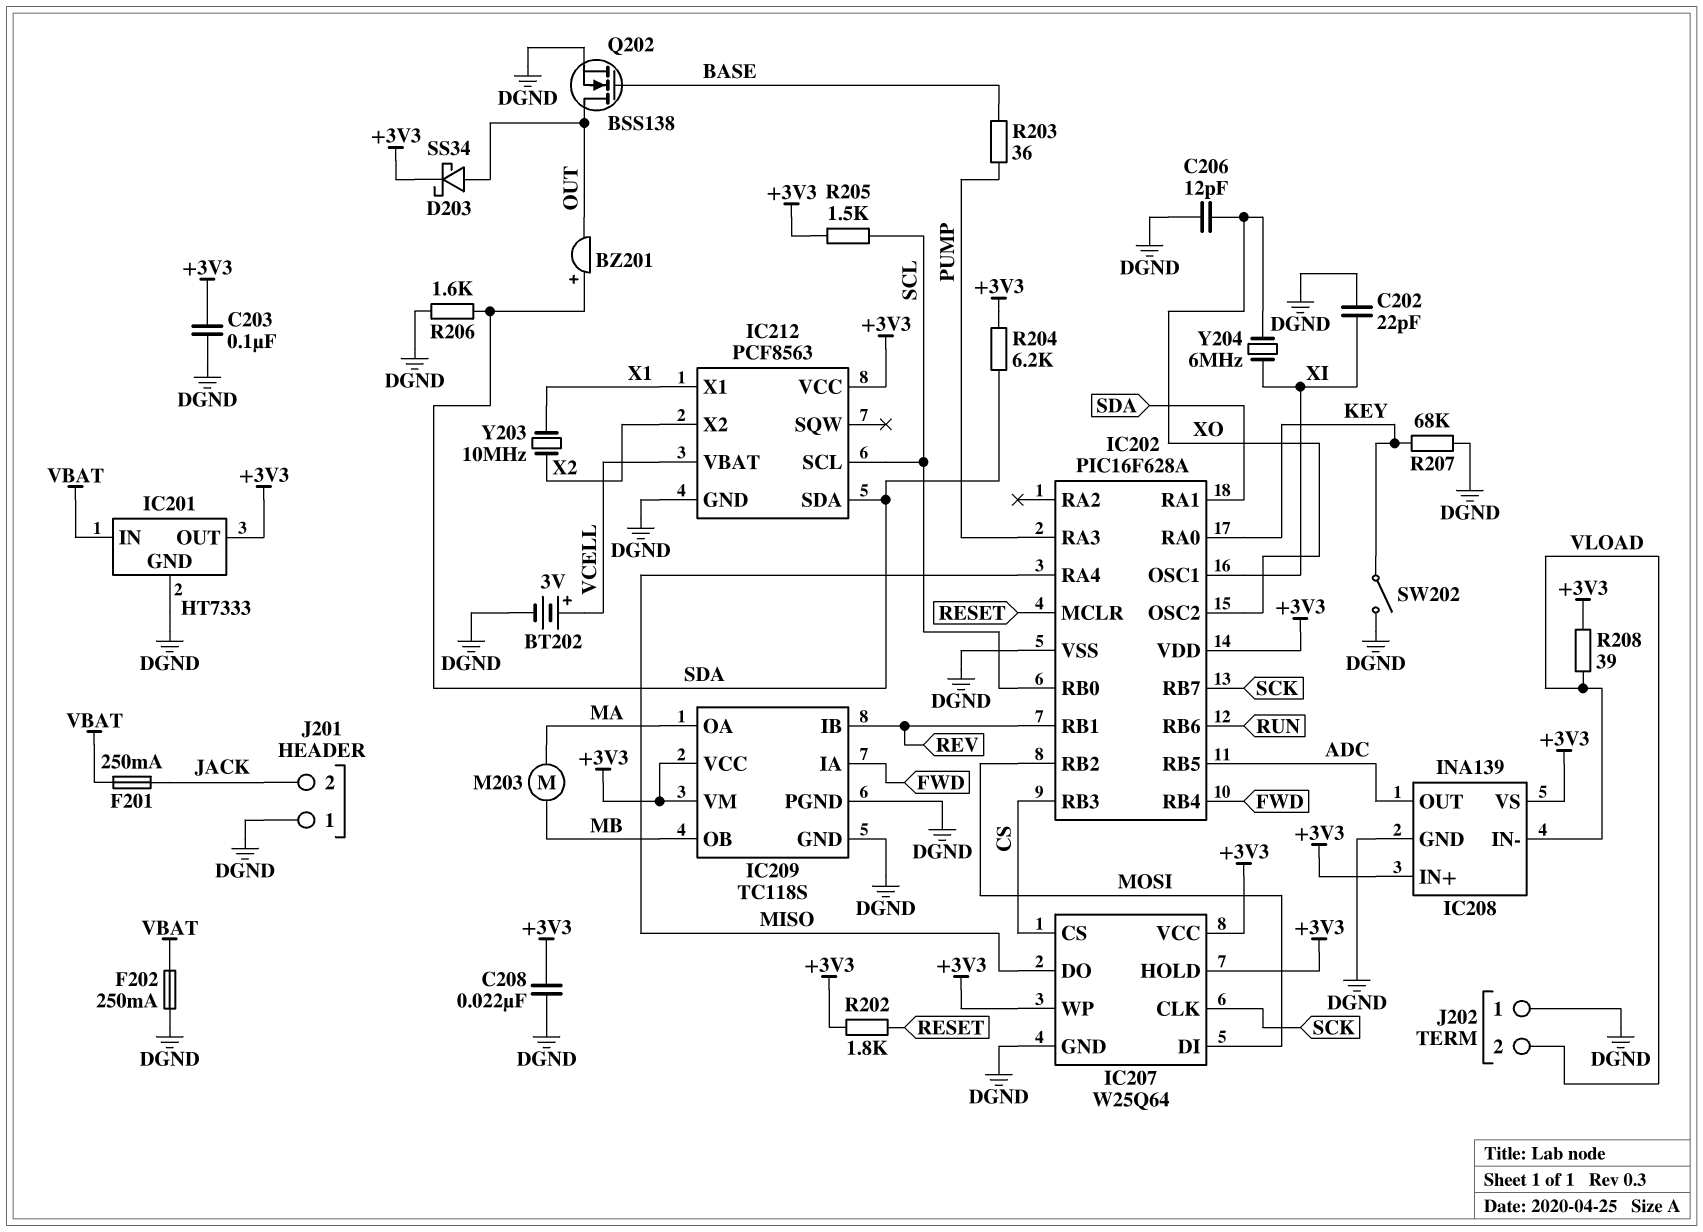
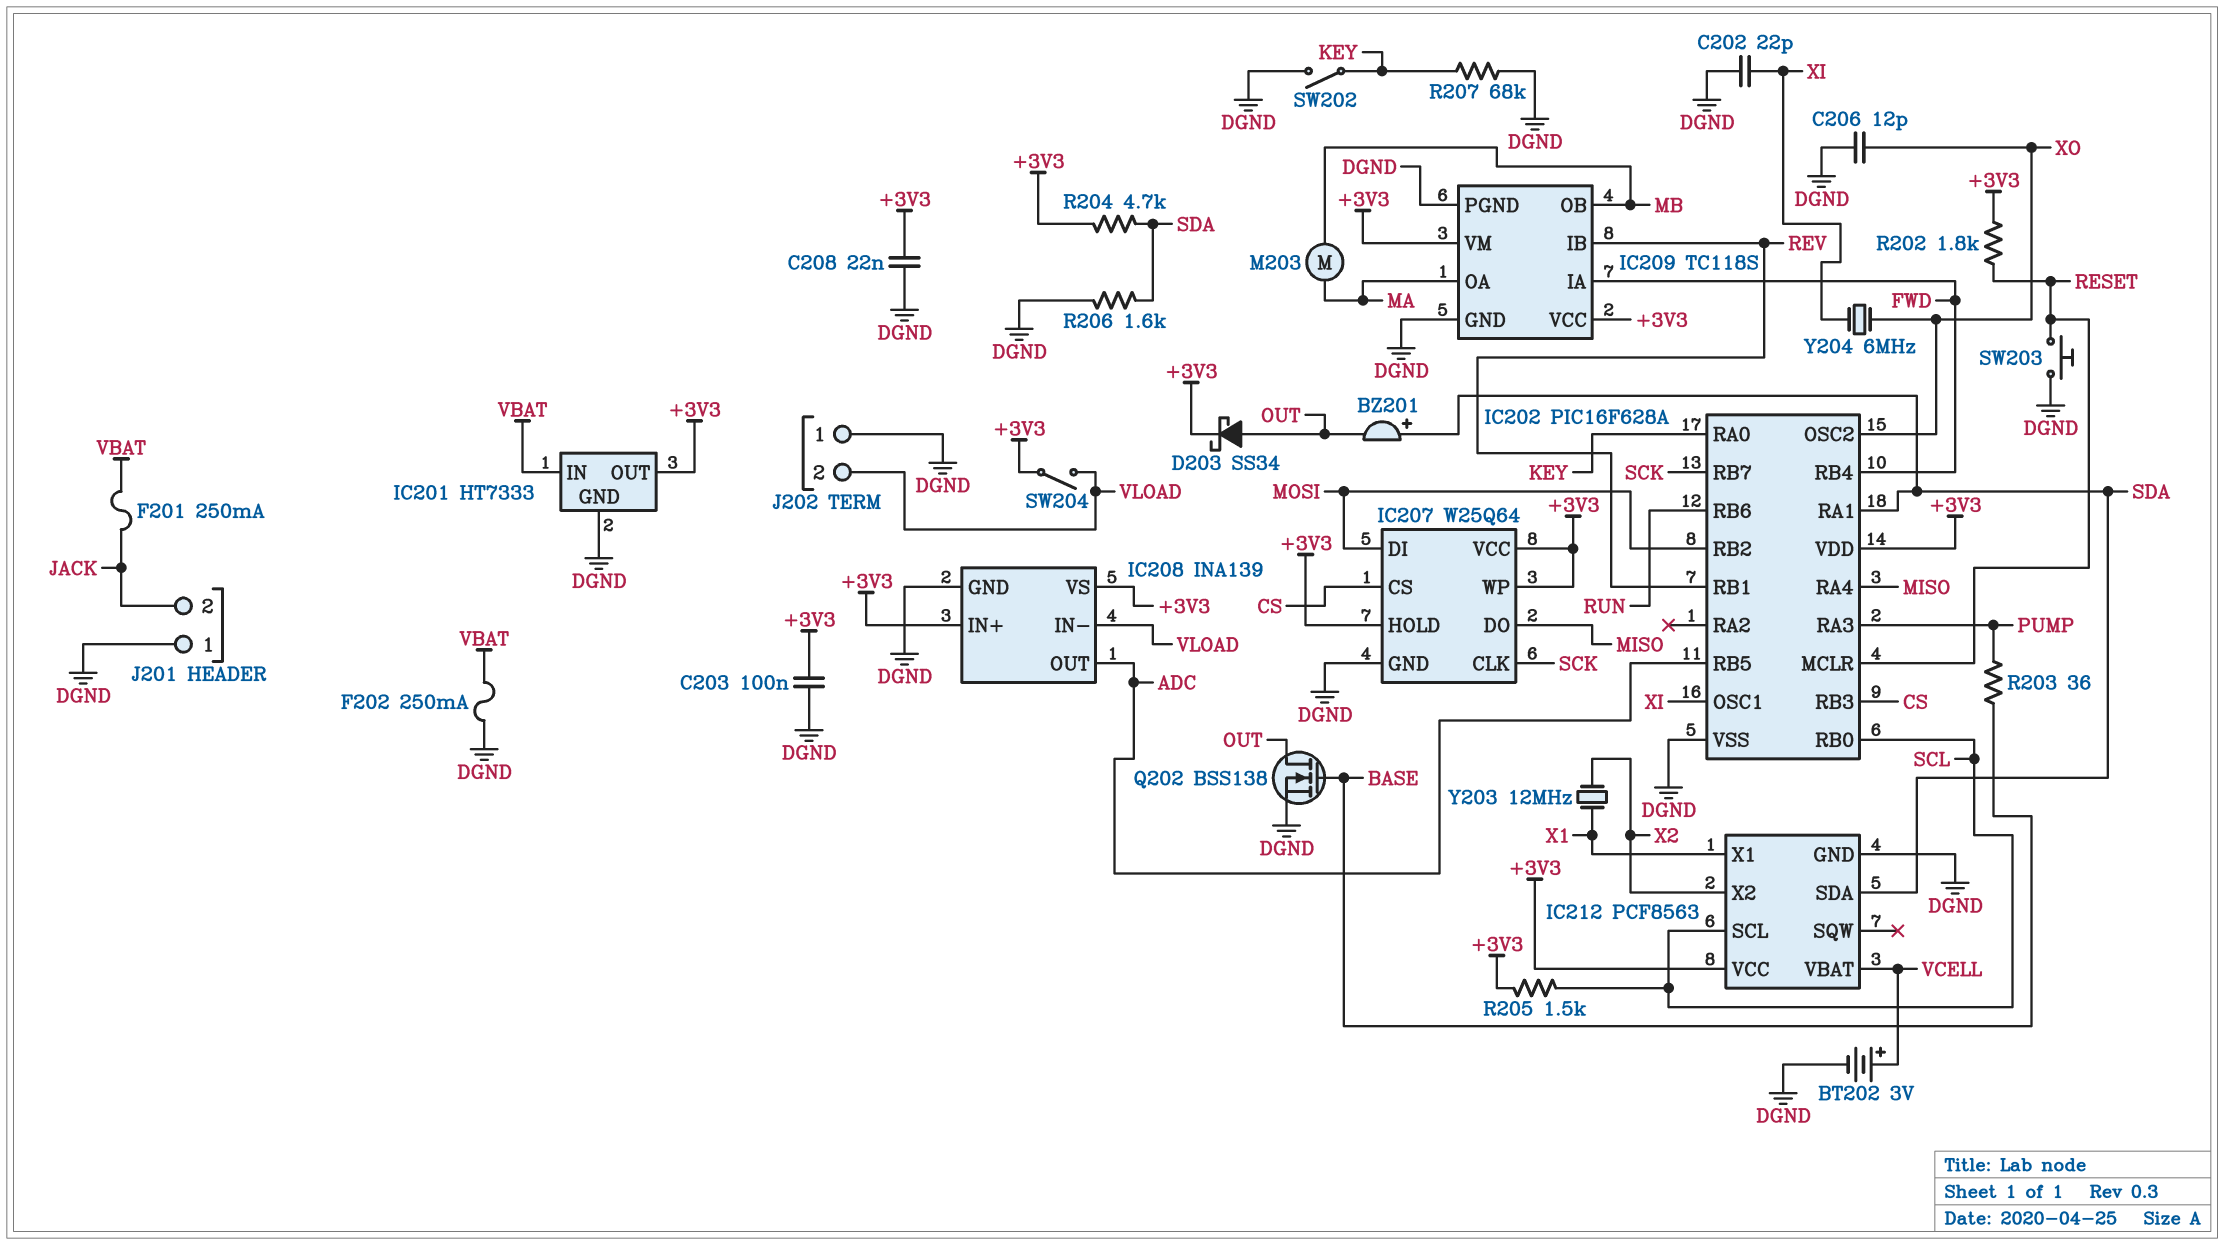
R204: 6.2k (+3V3, SDA) -> 4.7k (+3V3, SDA)
R208: 39 (+3V3, VLOAD) -> none
SW203: none -> button (DGND, RESET)
SW204: none -> switch (+3V3, VLOAD)
Y203: 10MHz (X1, X2) -> 12MHz (X1, X2)

